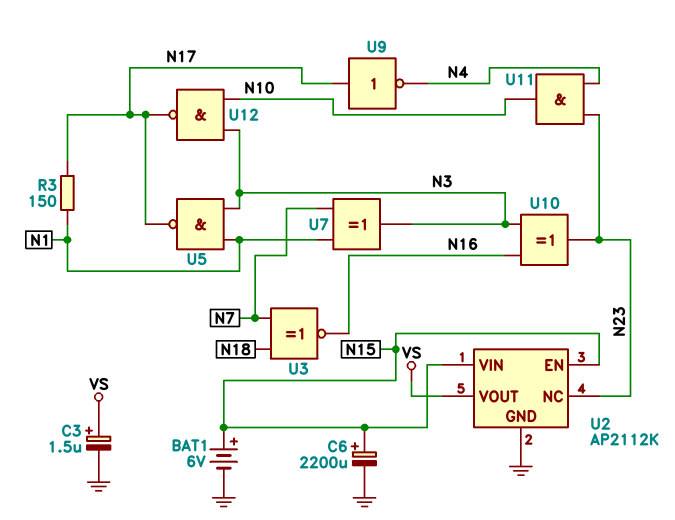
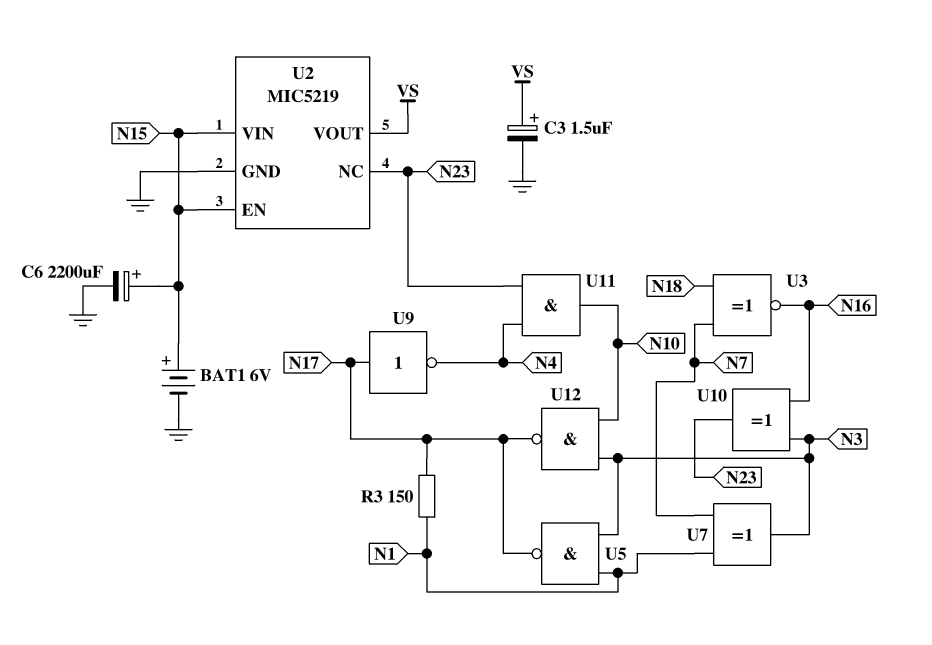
U2: AP2112K -> MIC5219

